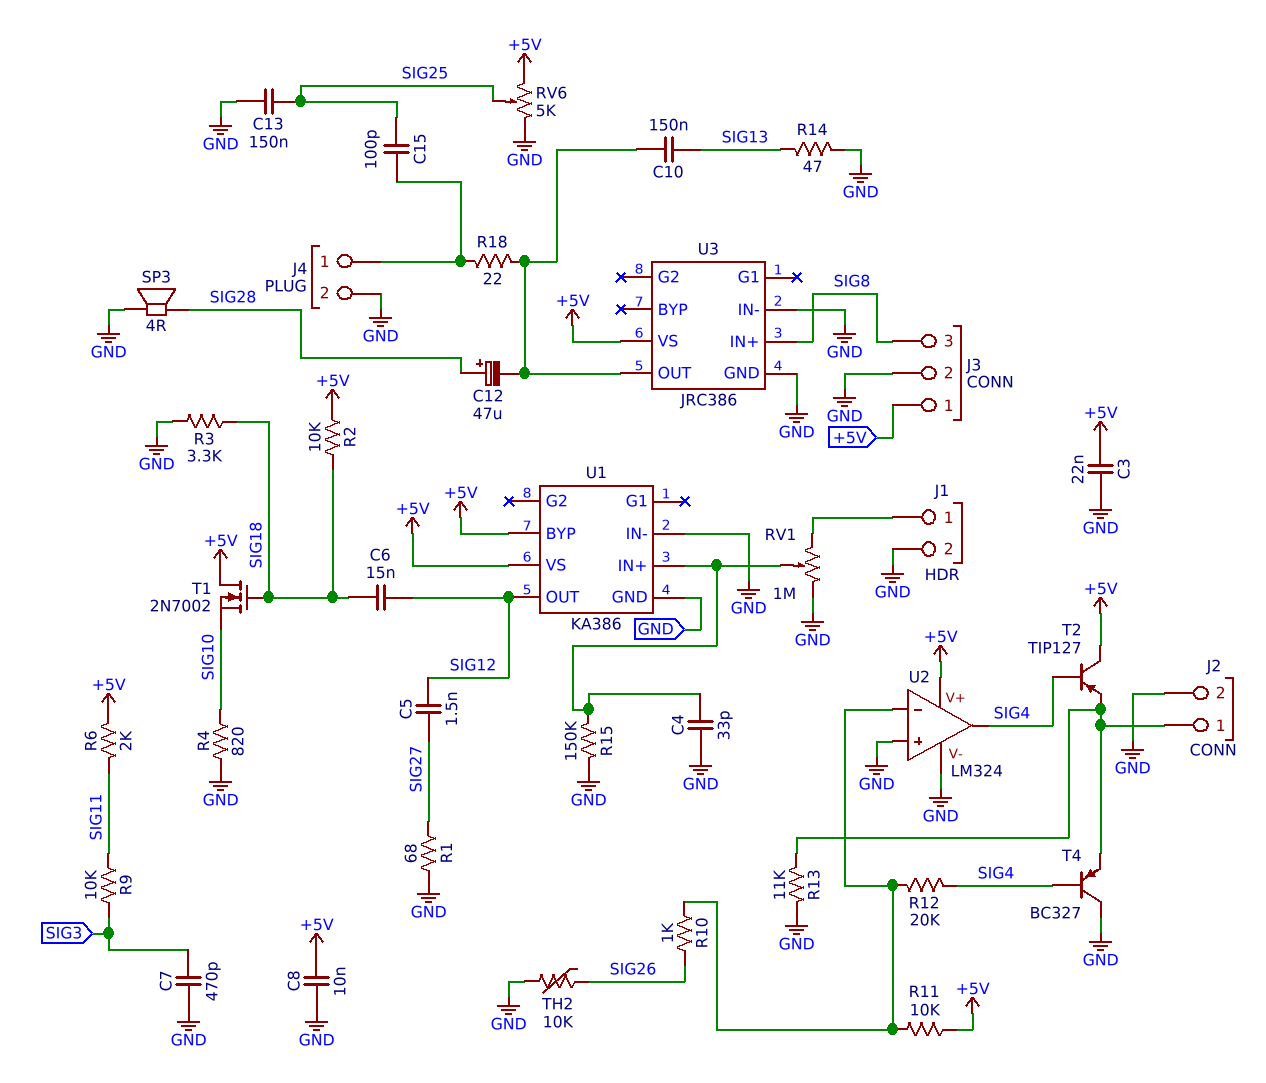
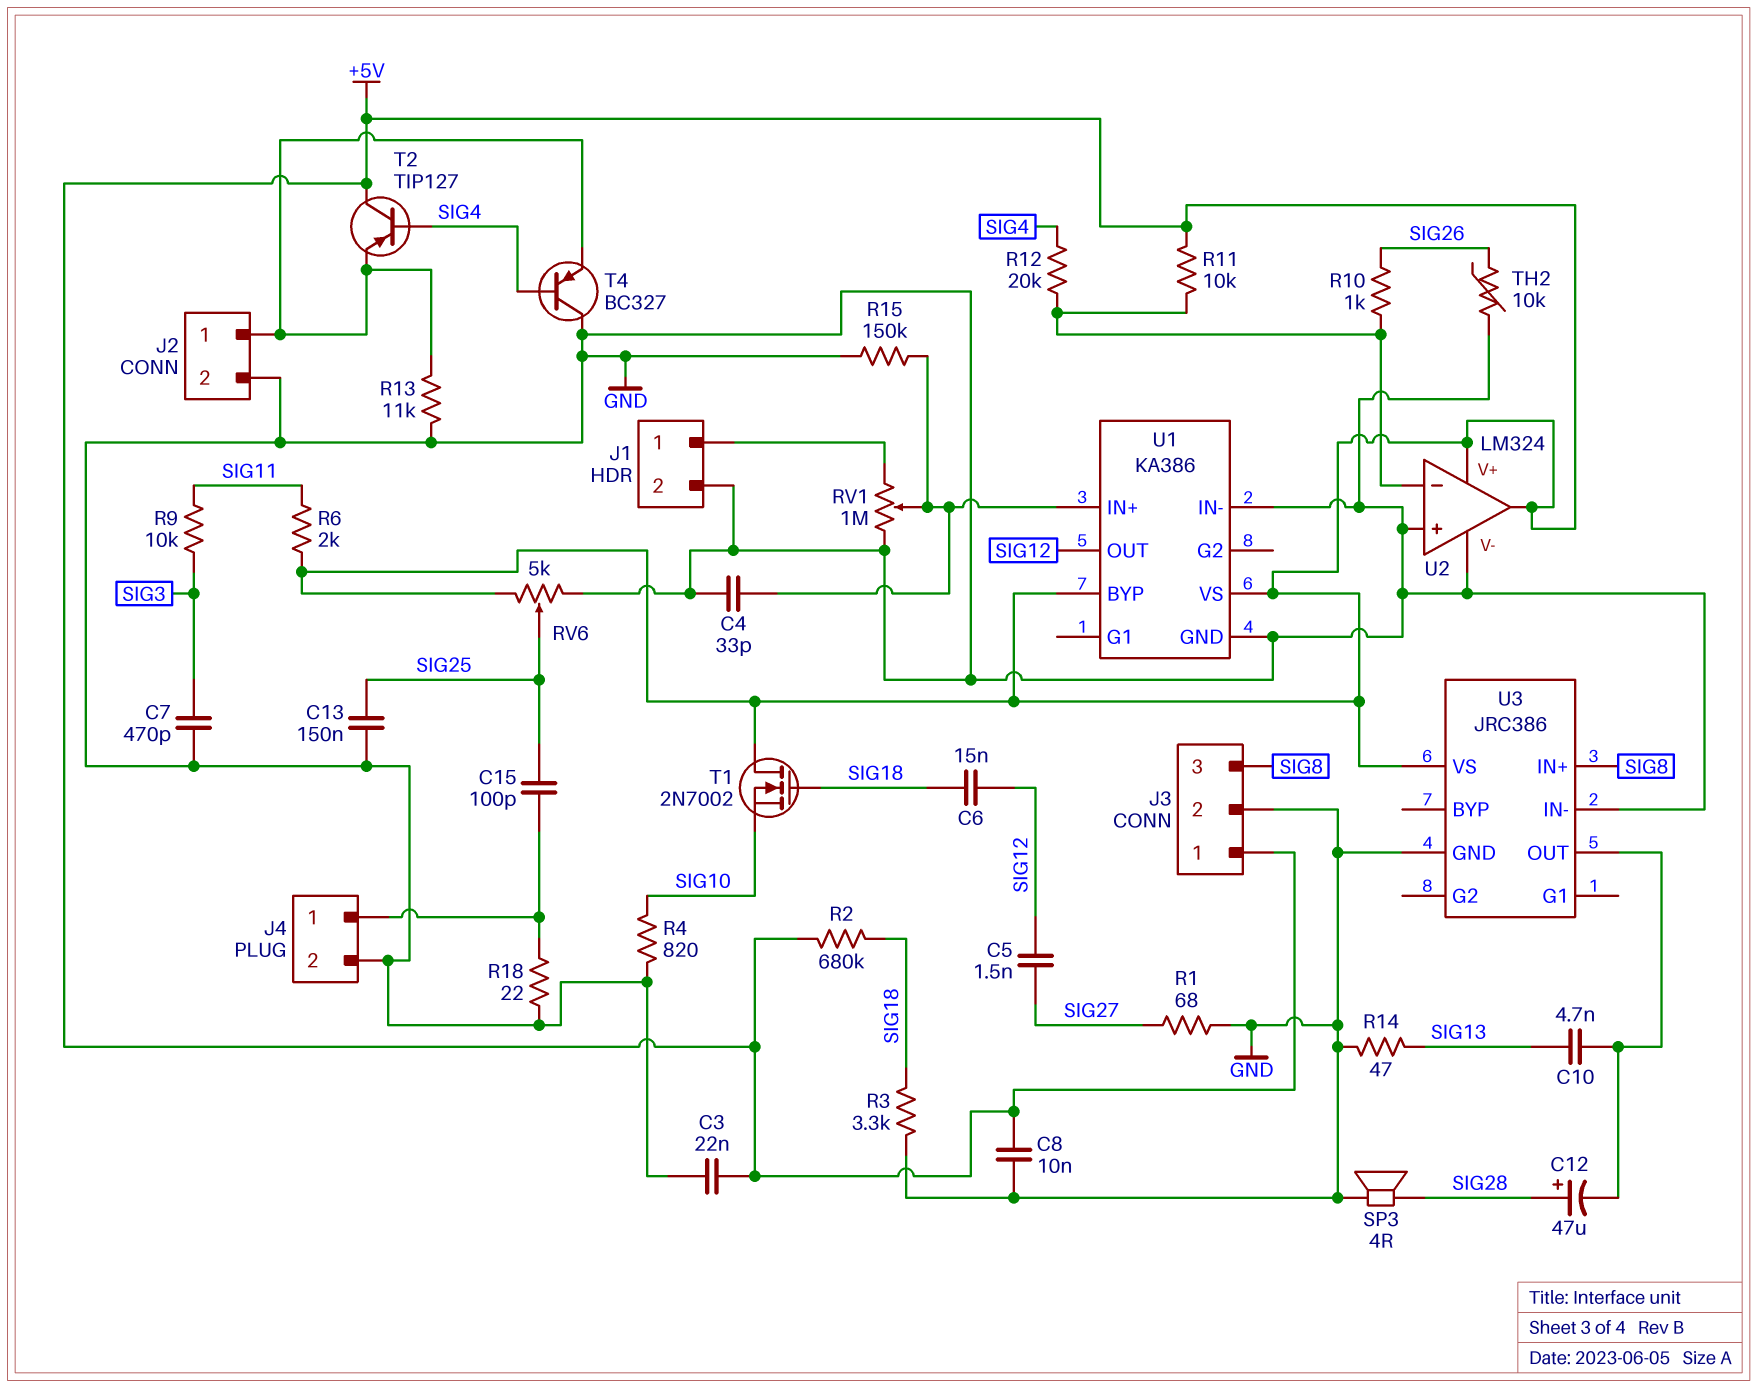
C10: 150nF (SIG13, U3/OUT) -> 4.7nF (SIG13, U3/OUT)
R2: 10k (+5V, SIG18) -> 680k (+5V, SIG18)
R18: 22 (J4/1, U3/OUT) -> 22 (GND, J4/1)
U2 pin out: SIG4 -> +5V

